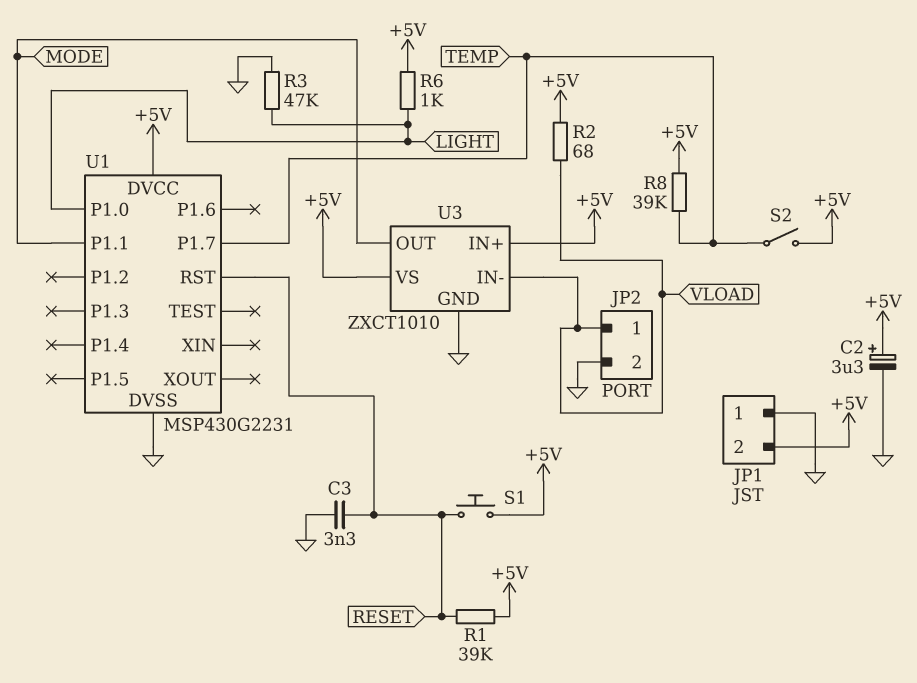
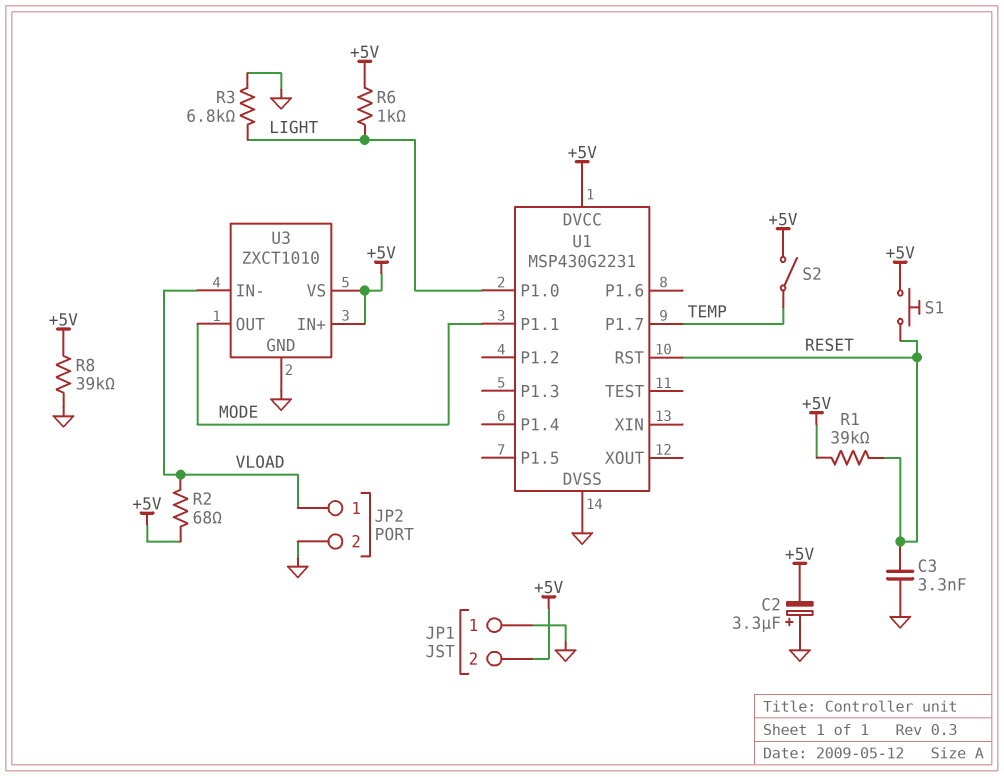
C2: 3.3uF (plus +5V, minus GND) -> 3.3uF (plus GND, minus +5V)
R3: 47k (GND, LIGHT) -> 6.8k (GND, LIGHT)
R8: 39k (+5V, TEMP) -> 39k (+5V, GND)

